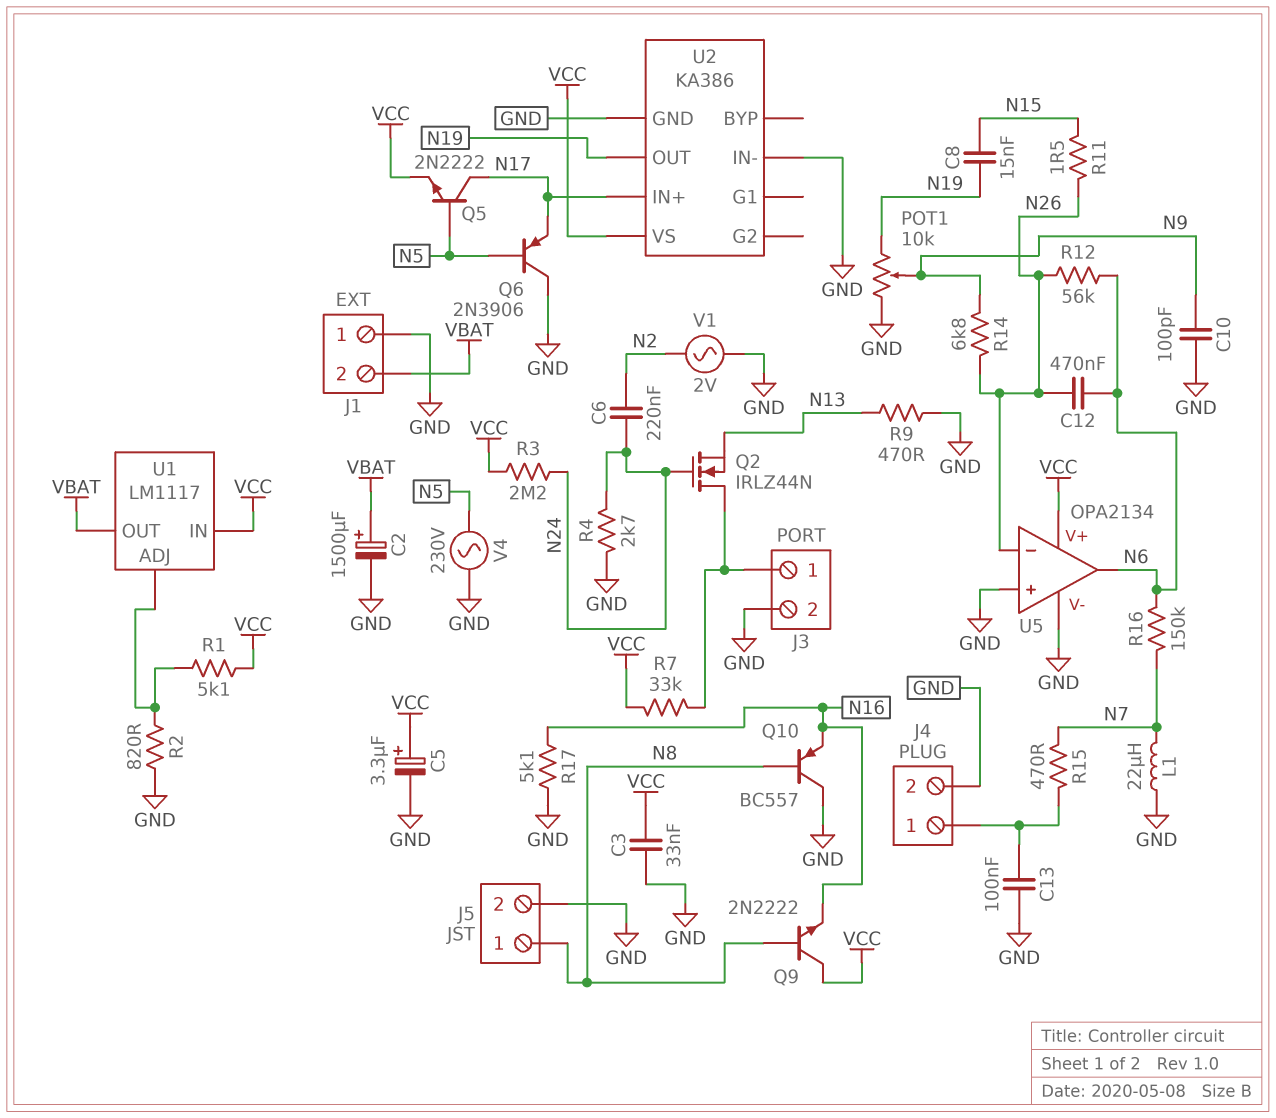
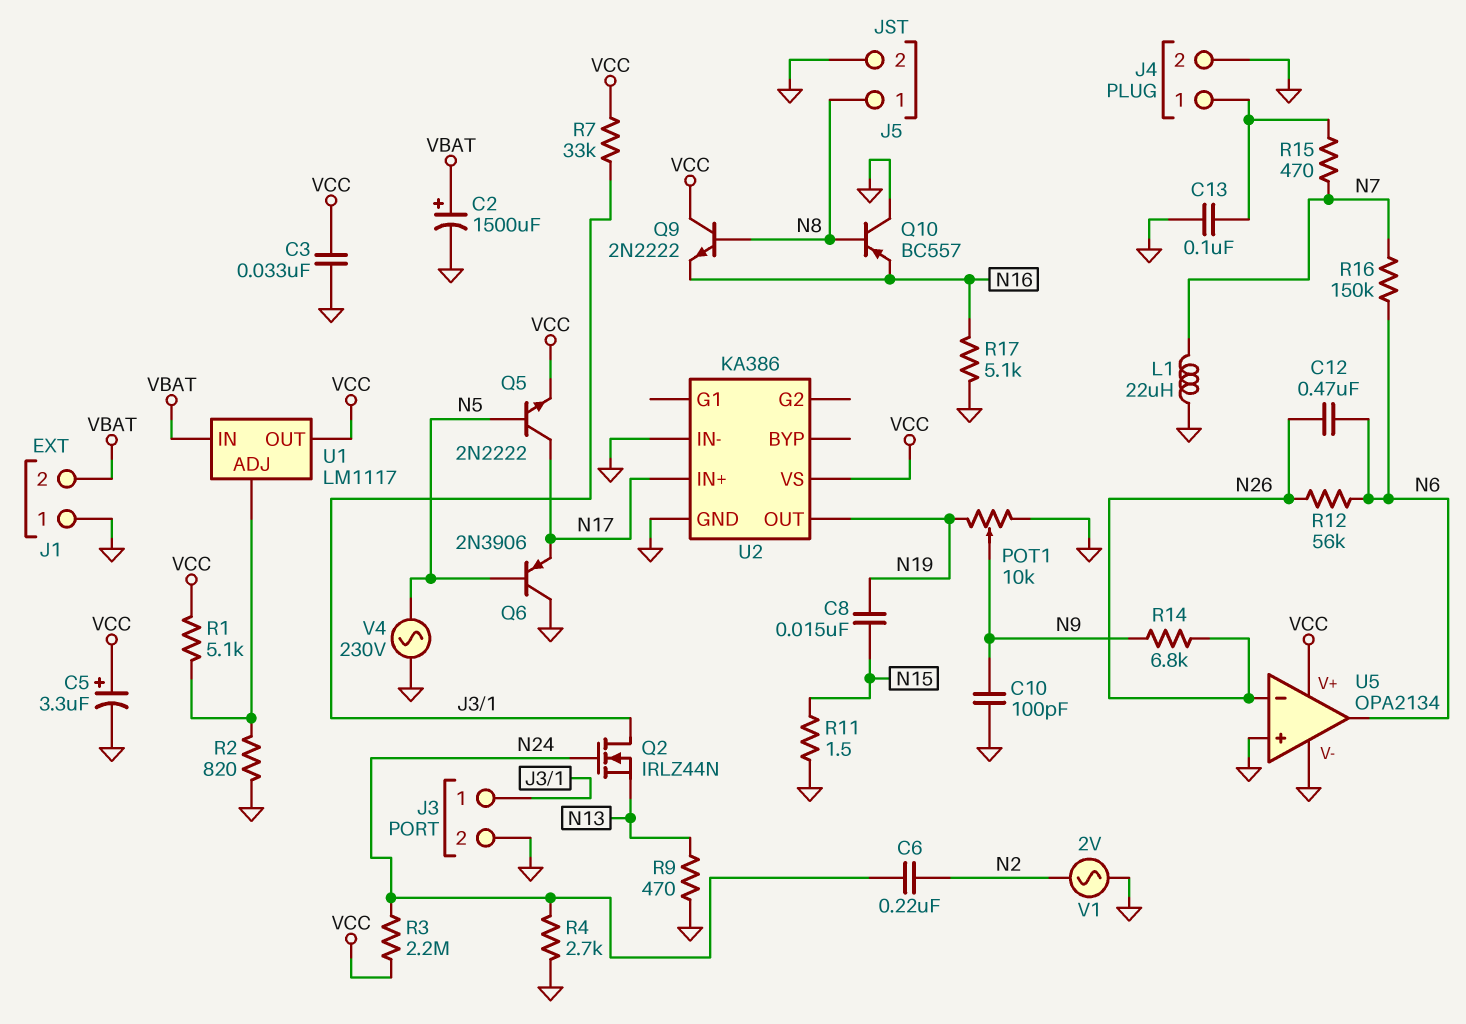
R11: 1.5 (N15, N26) -> 1.5 (GND, N15)
U1 pin IN: VCC -> VBAT
U1 pin OUT: VBAT -> VCC

